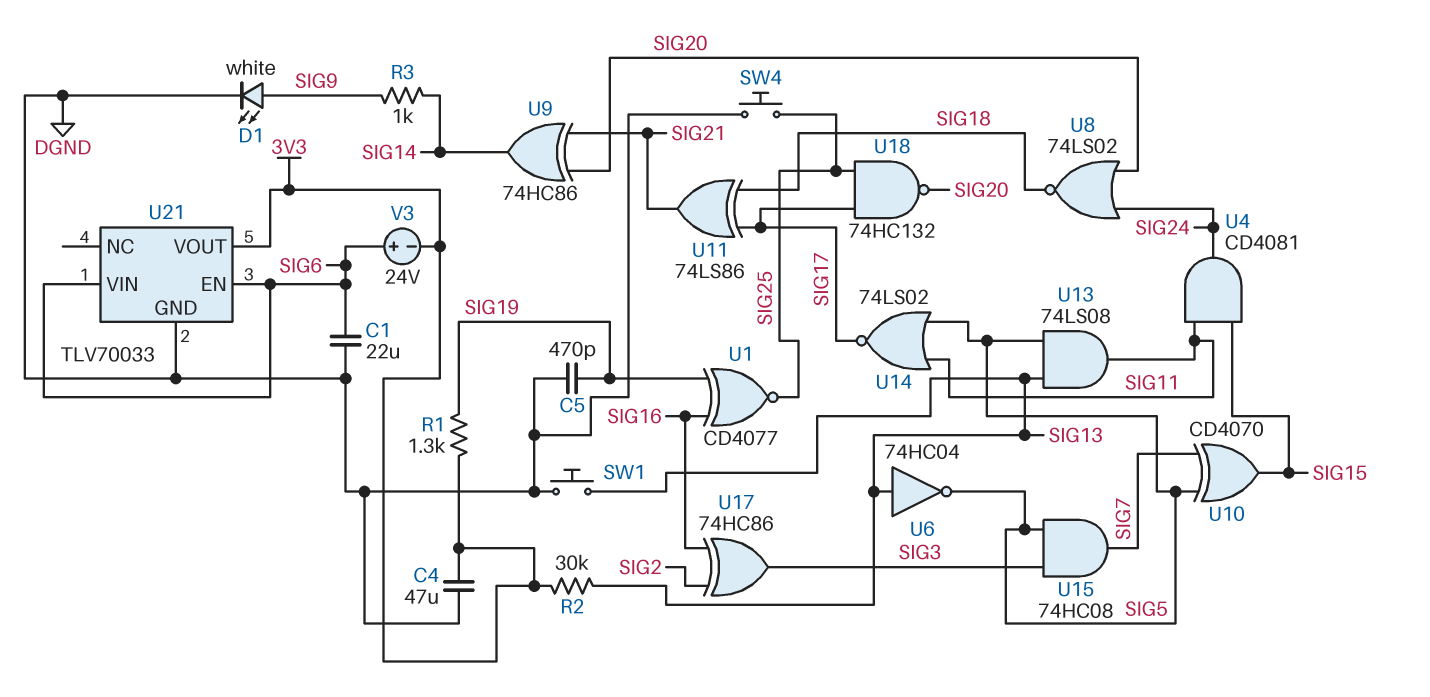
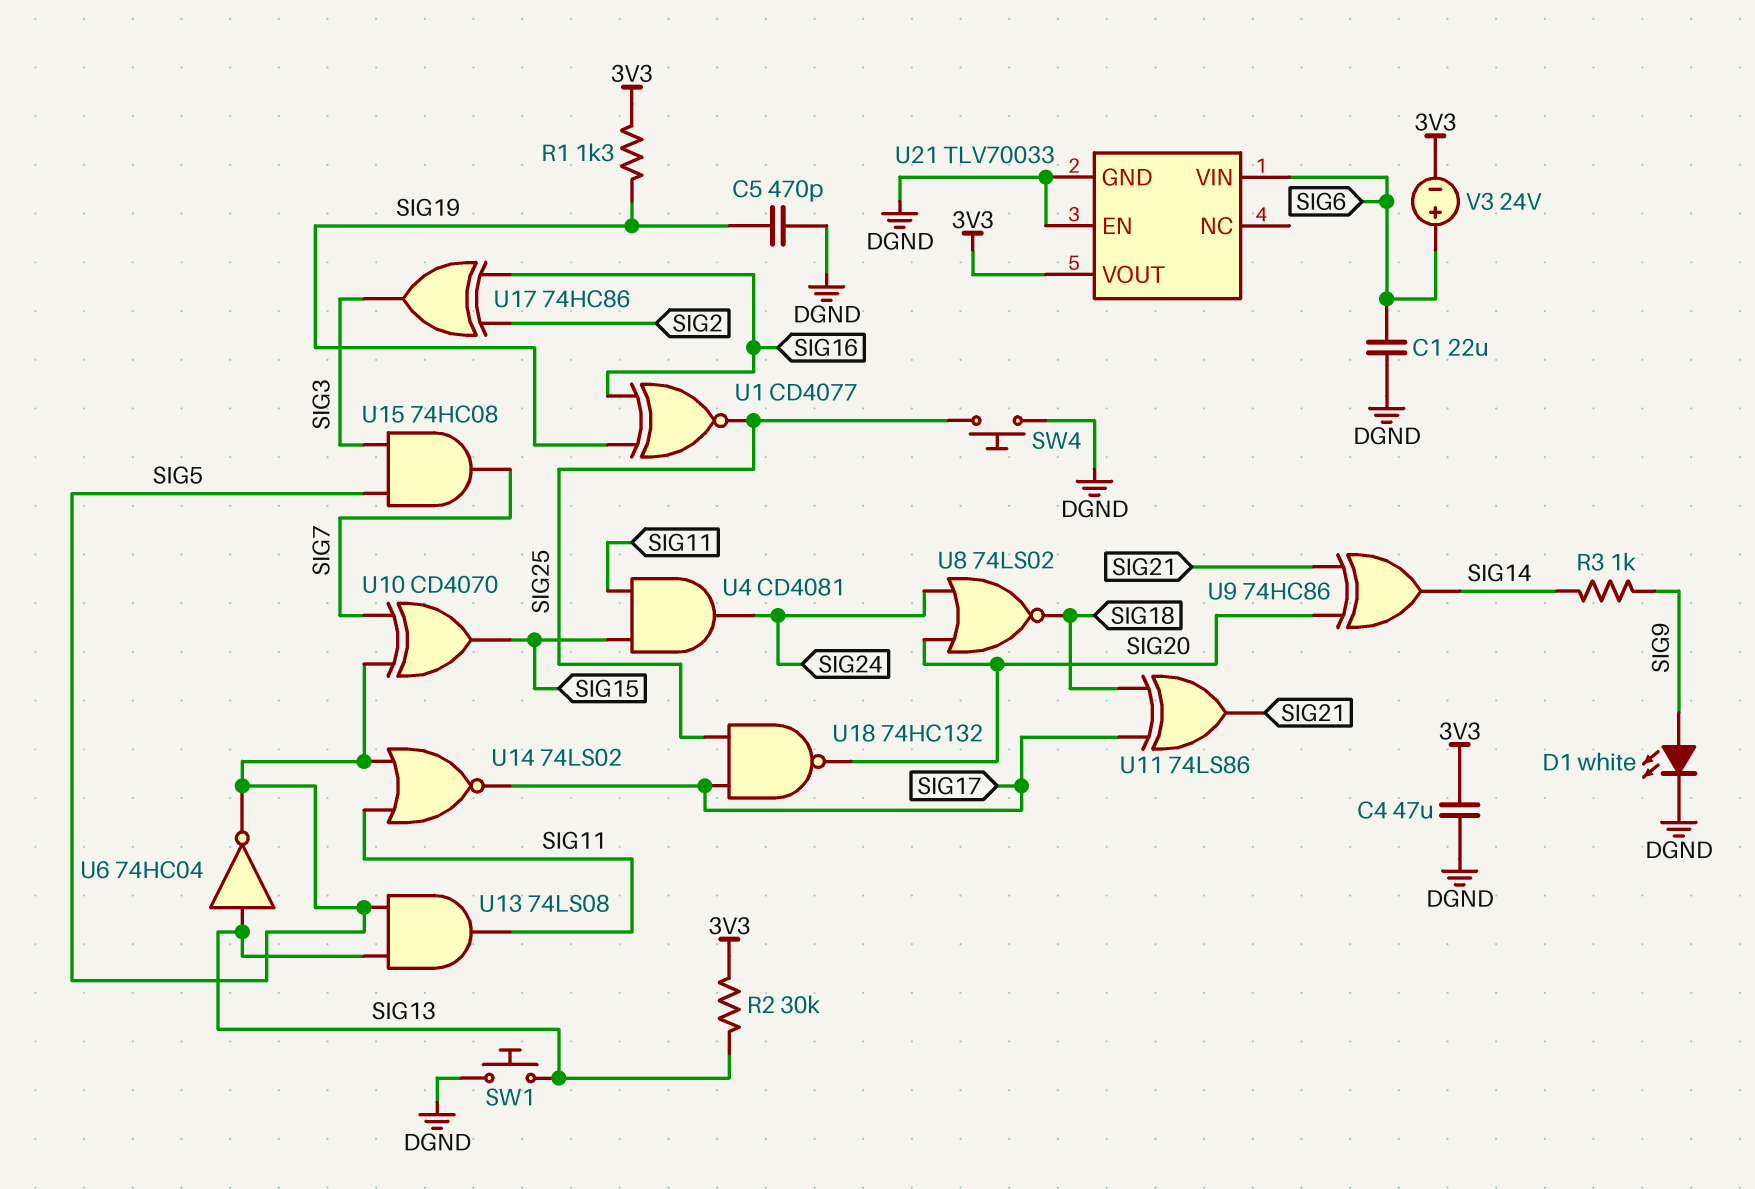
U21 pin EN: SIG6 -> DGND

